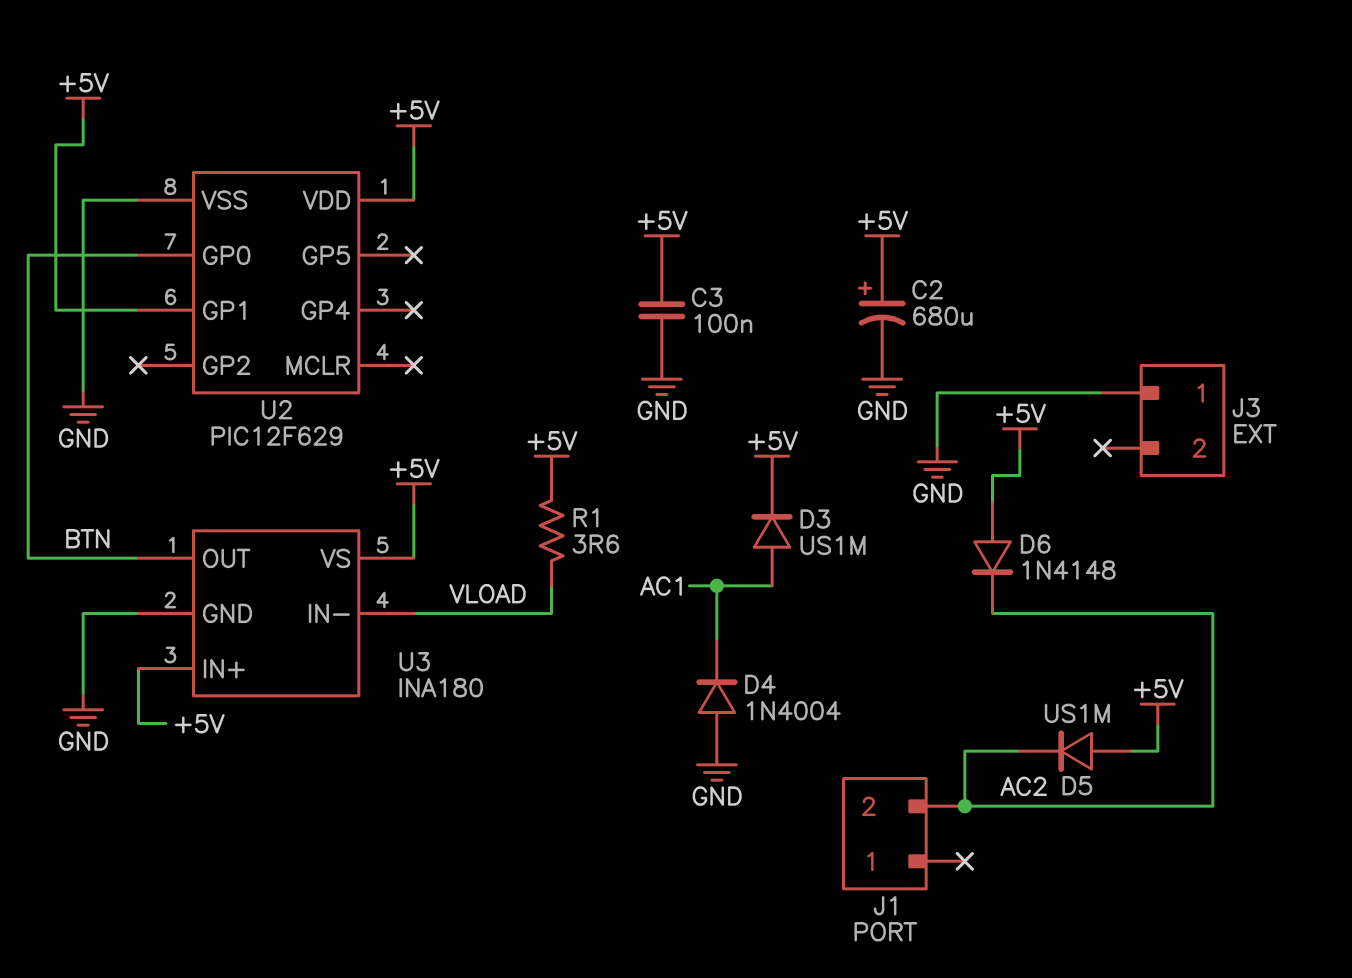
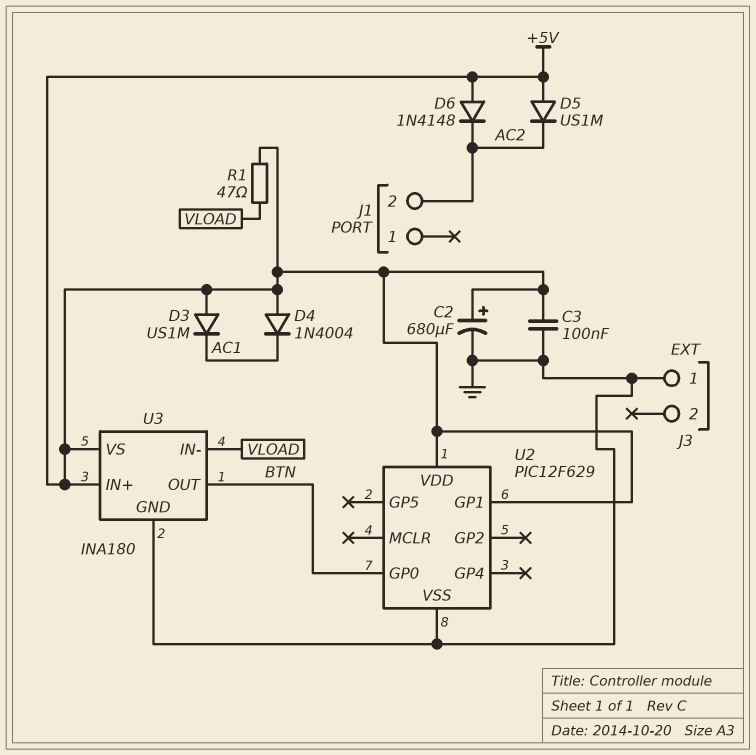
D3: diode US1M (A AC1, K +5V) -> diode US1M (A +5V, K AC1)
D4: diode 1N4004 (A GND, K AC1) -> diode 1N4004 (A +5V, K AC1)
R1: 3.6 (+5V, VLOAD) -> 47 (+5V, VLOAD)

